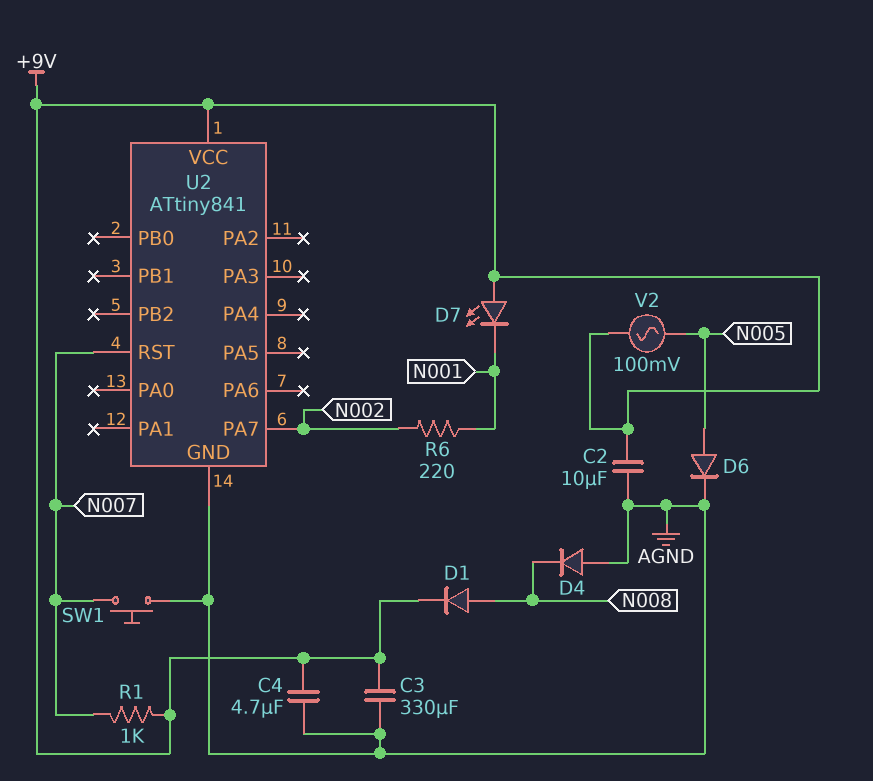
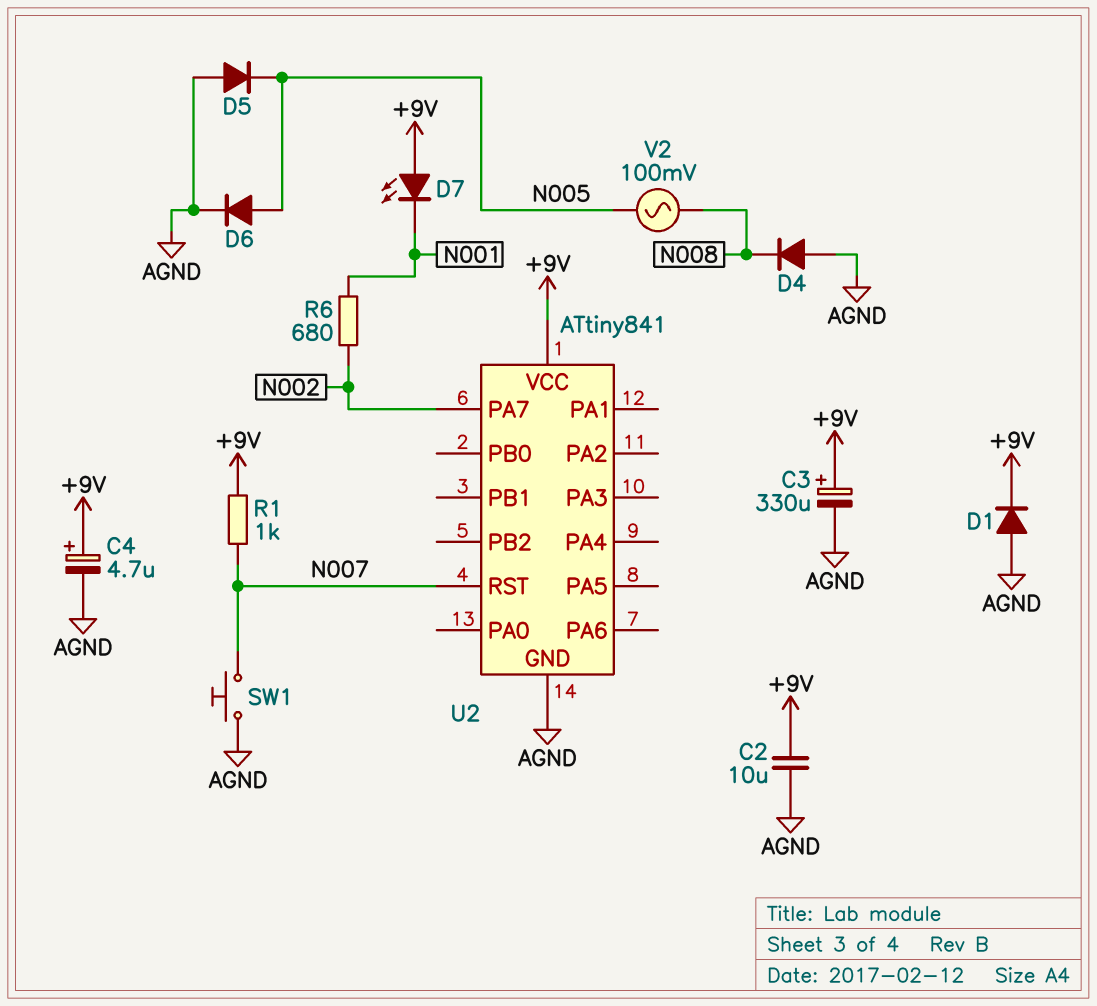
C3: 330uF (+9V, AGND) -> 330uF (plus +9V, minus AGND)
C4: 4.7uF (+9V, AGND) -> 4.7uF (plus +9V, minus AGND)
D1: diode (A N008, K +9V) -> diode (A AGND, K +9V)
D5: none -> diode (A AGND, K N005)
R6: 220 (N001, N002) -> 680 (N001, N002)
V2: AC 100mV (+9V, N005) -> AC 100mV (N005, N008)

